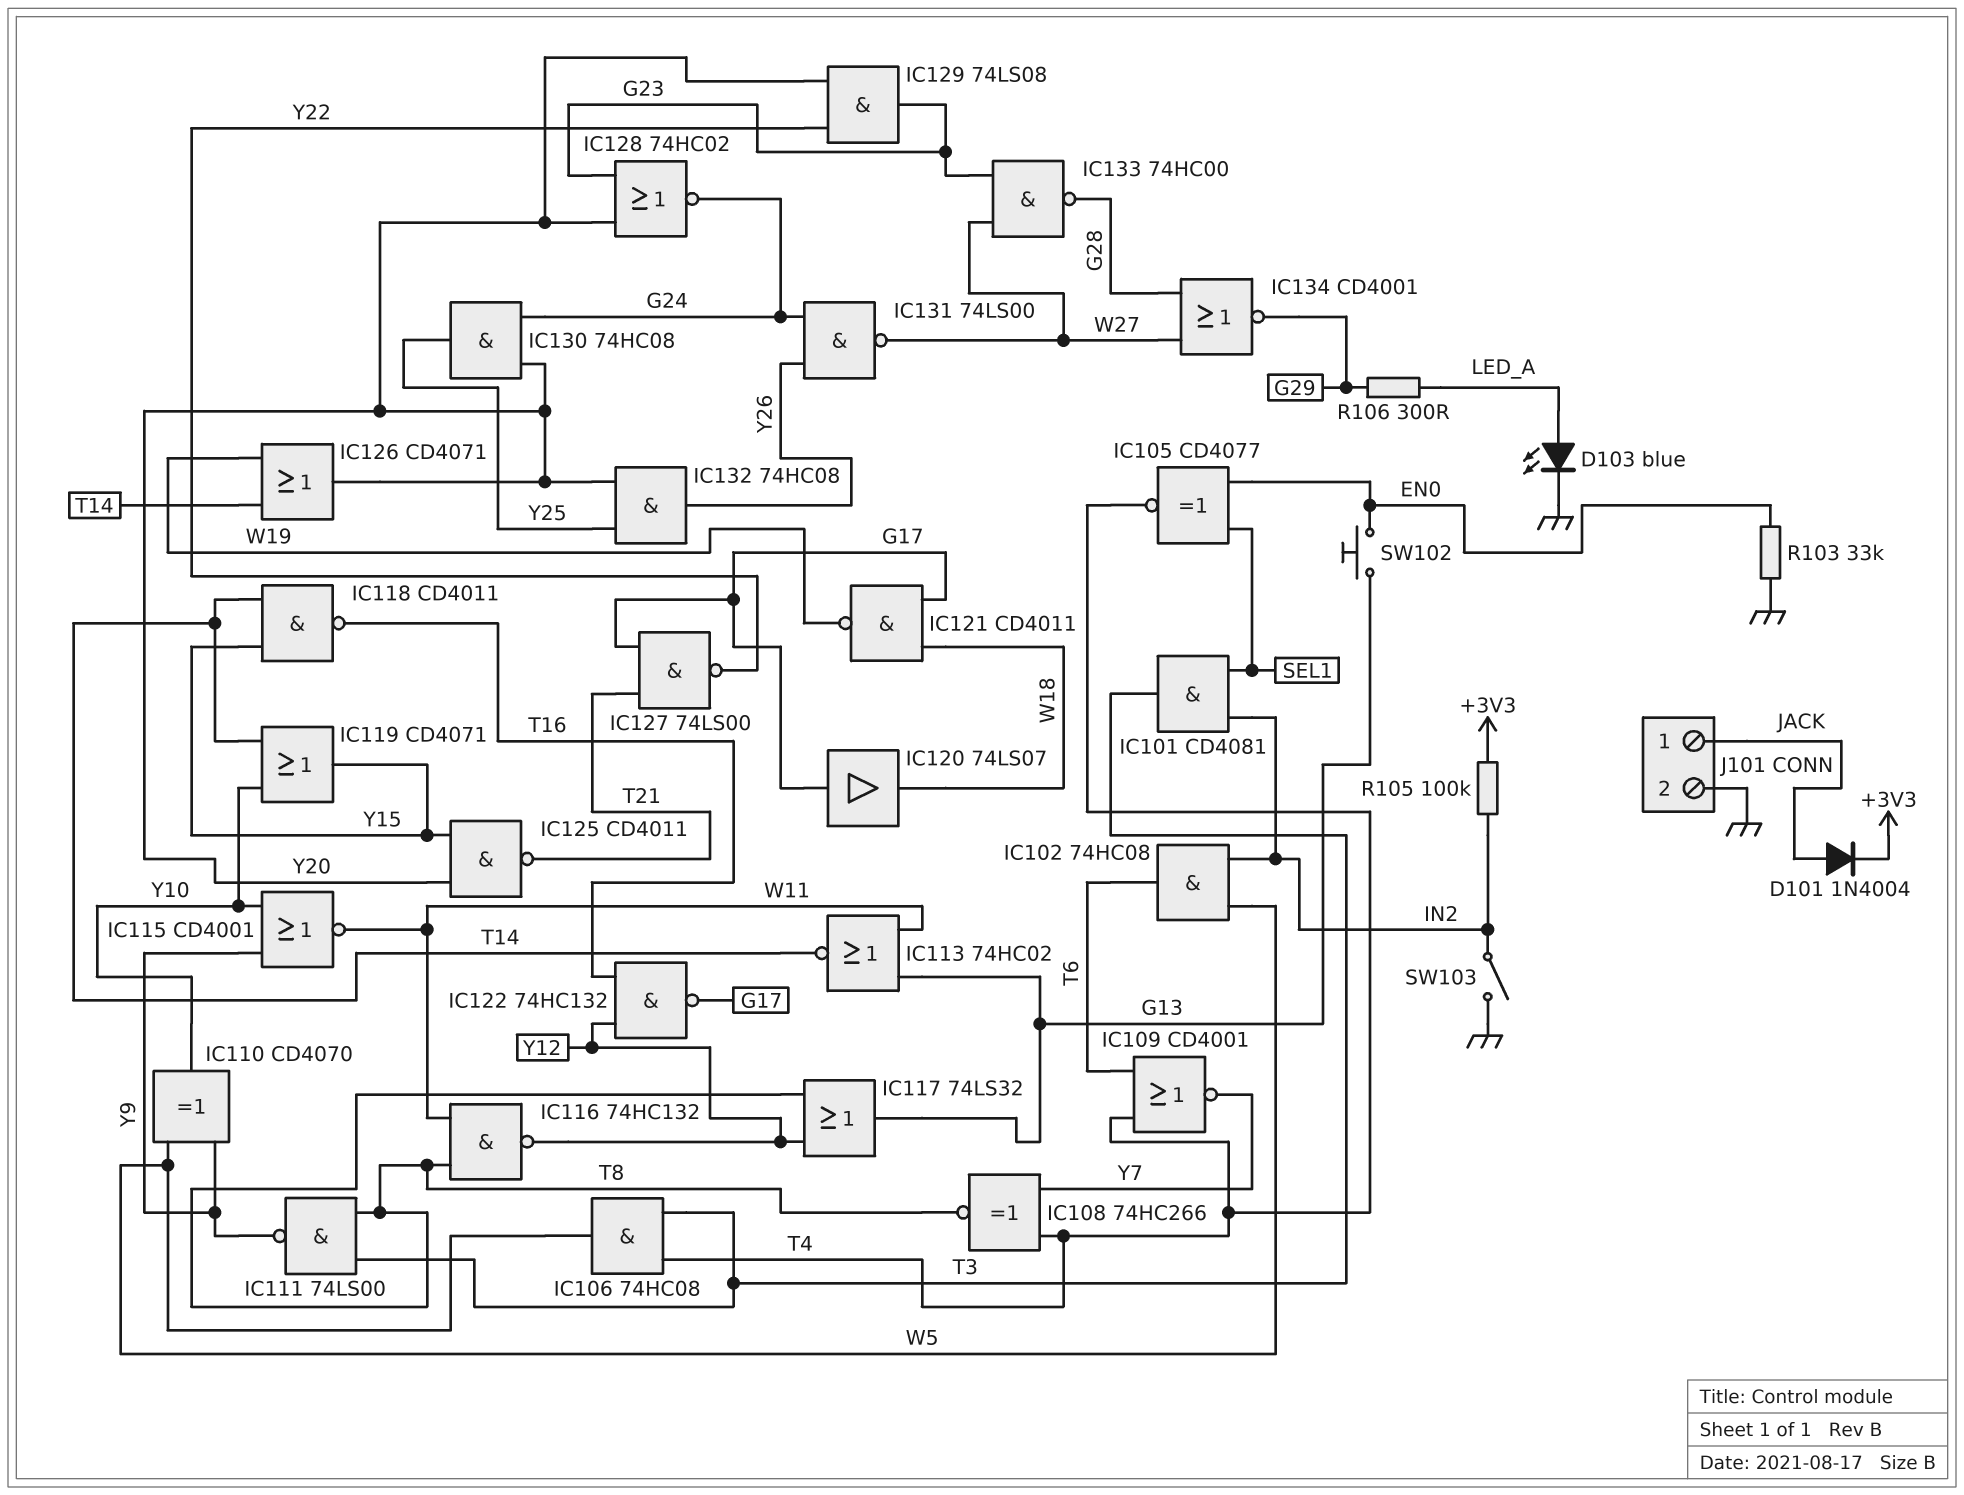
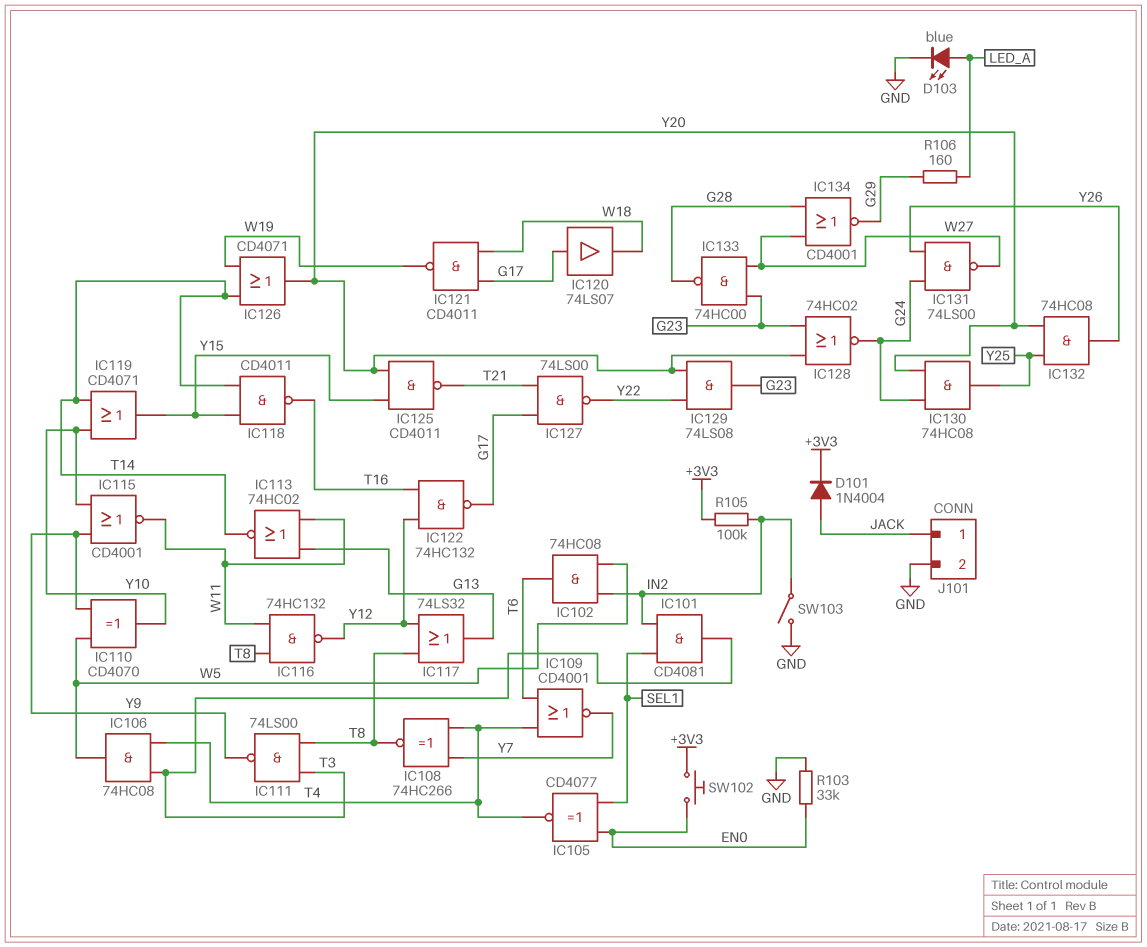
R106: 300 (G29, LED_A) -> 160 (G29, LED_A)
SW102: button (EN0, G13) -> button (+3V3, EN0)

